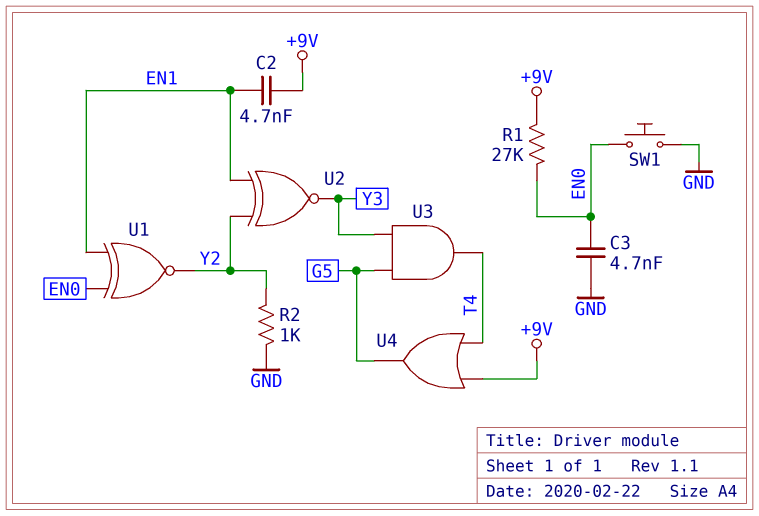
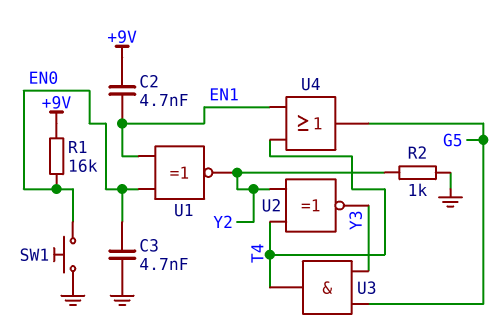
R1: 27k (+9V, EN0) -> 16k (+9V, EN0)
U2: XNOR (in EN1, in Y2, out Y3) -> XNOR (in T4, in Y2, out Y3)
U4: OR (in +9V, in T4, out G5) -> OR (in EN1, in T4, out G5)

